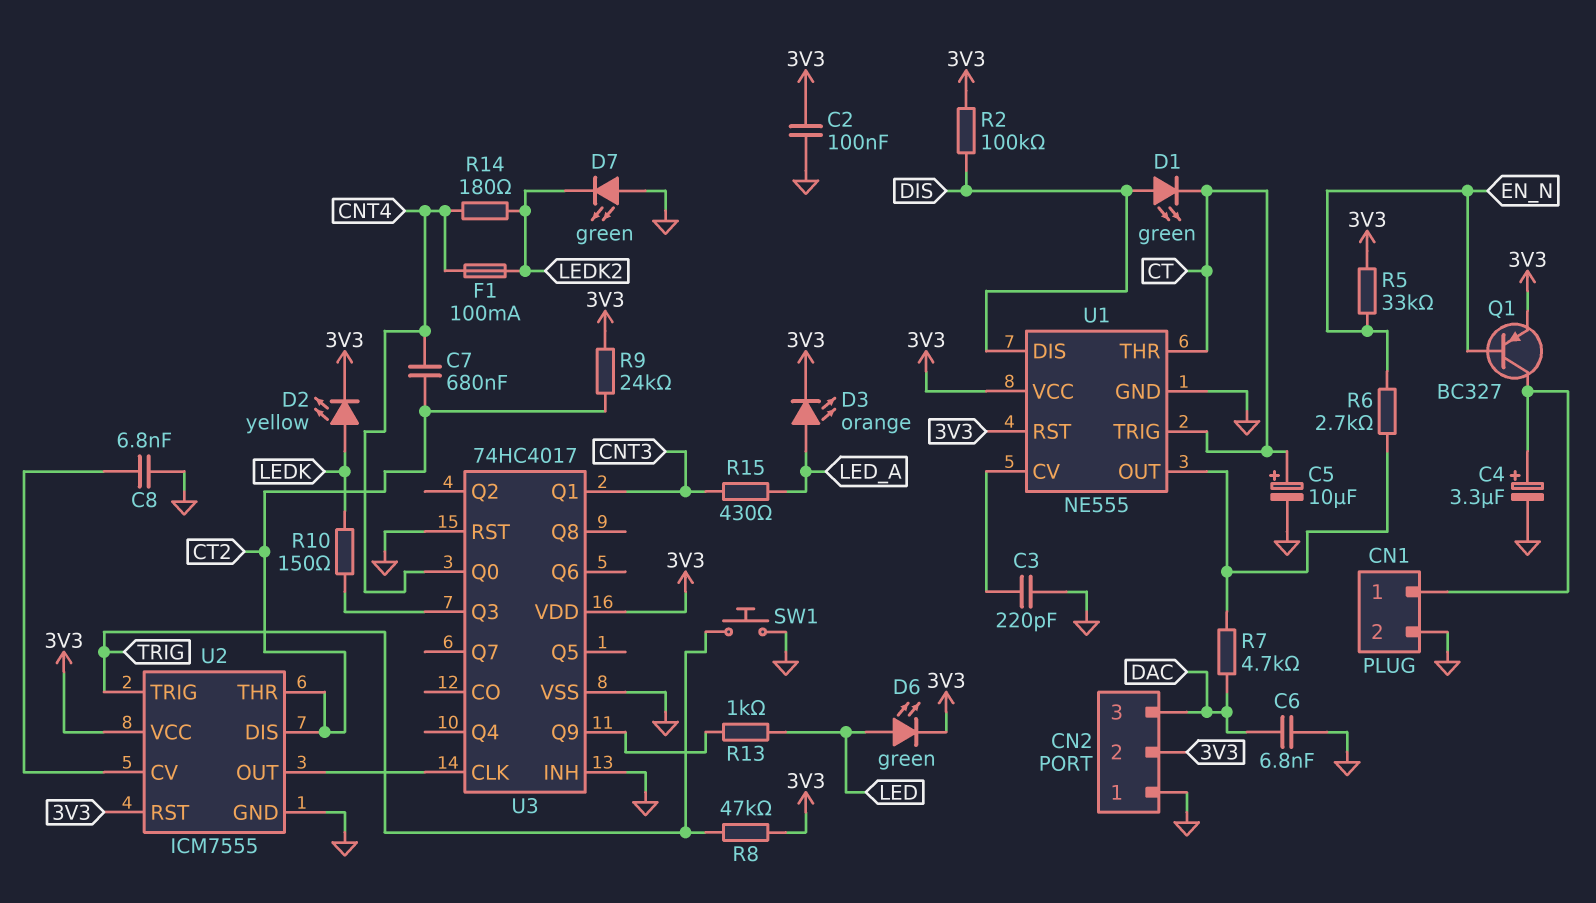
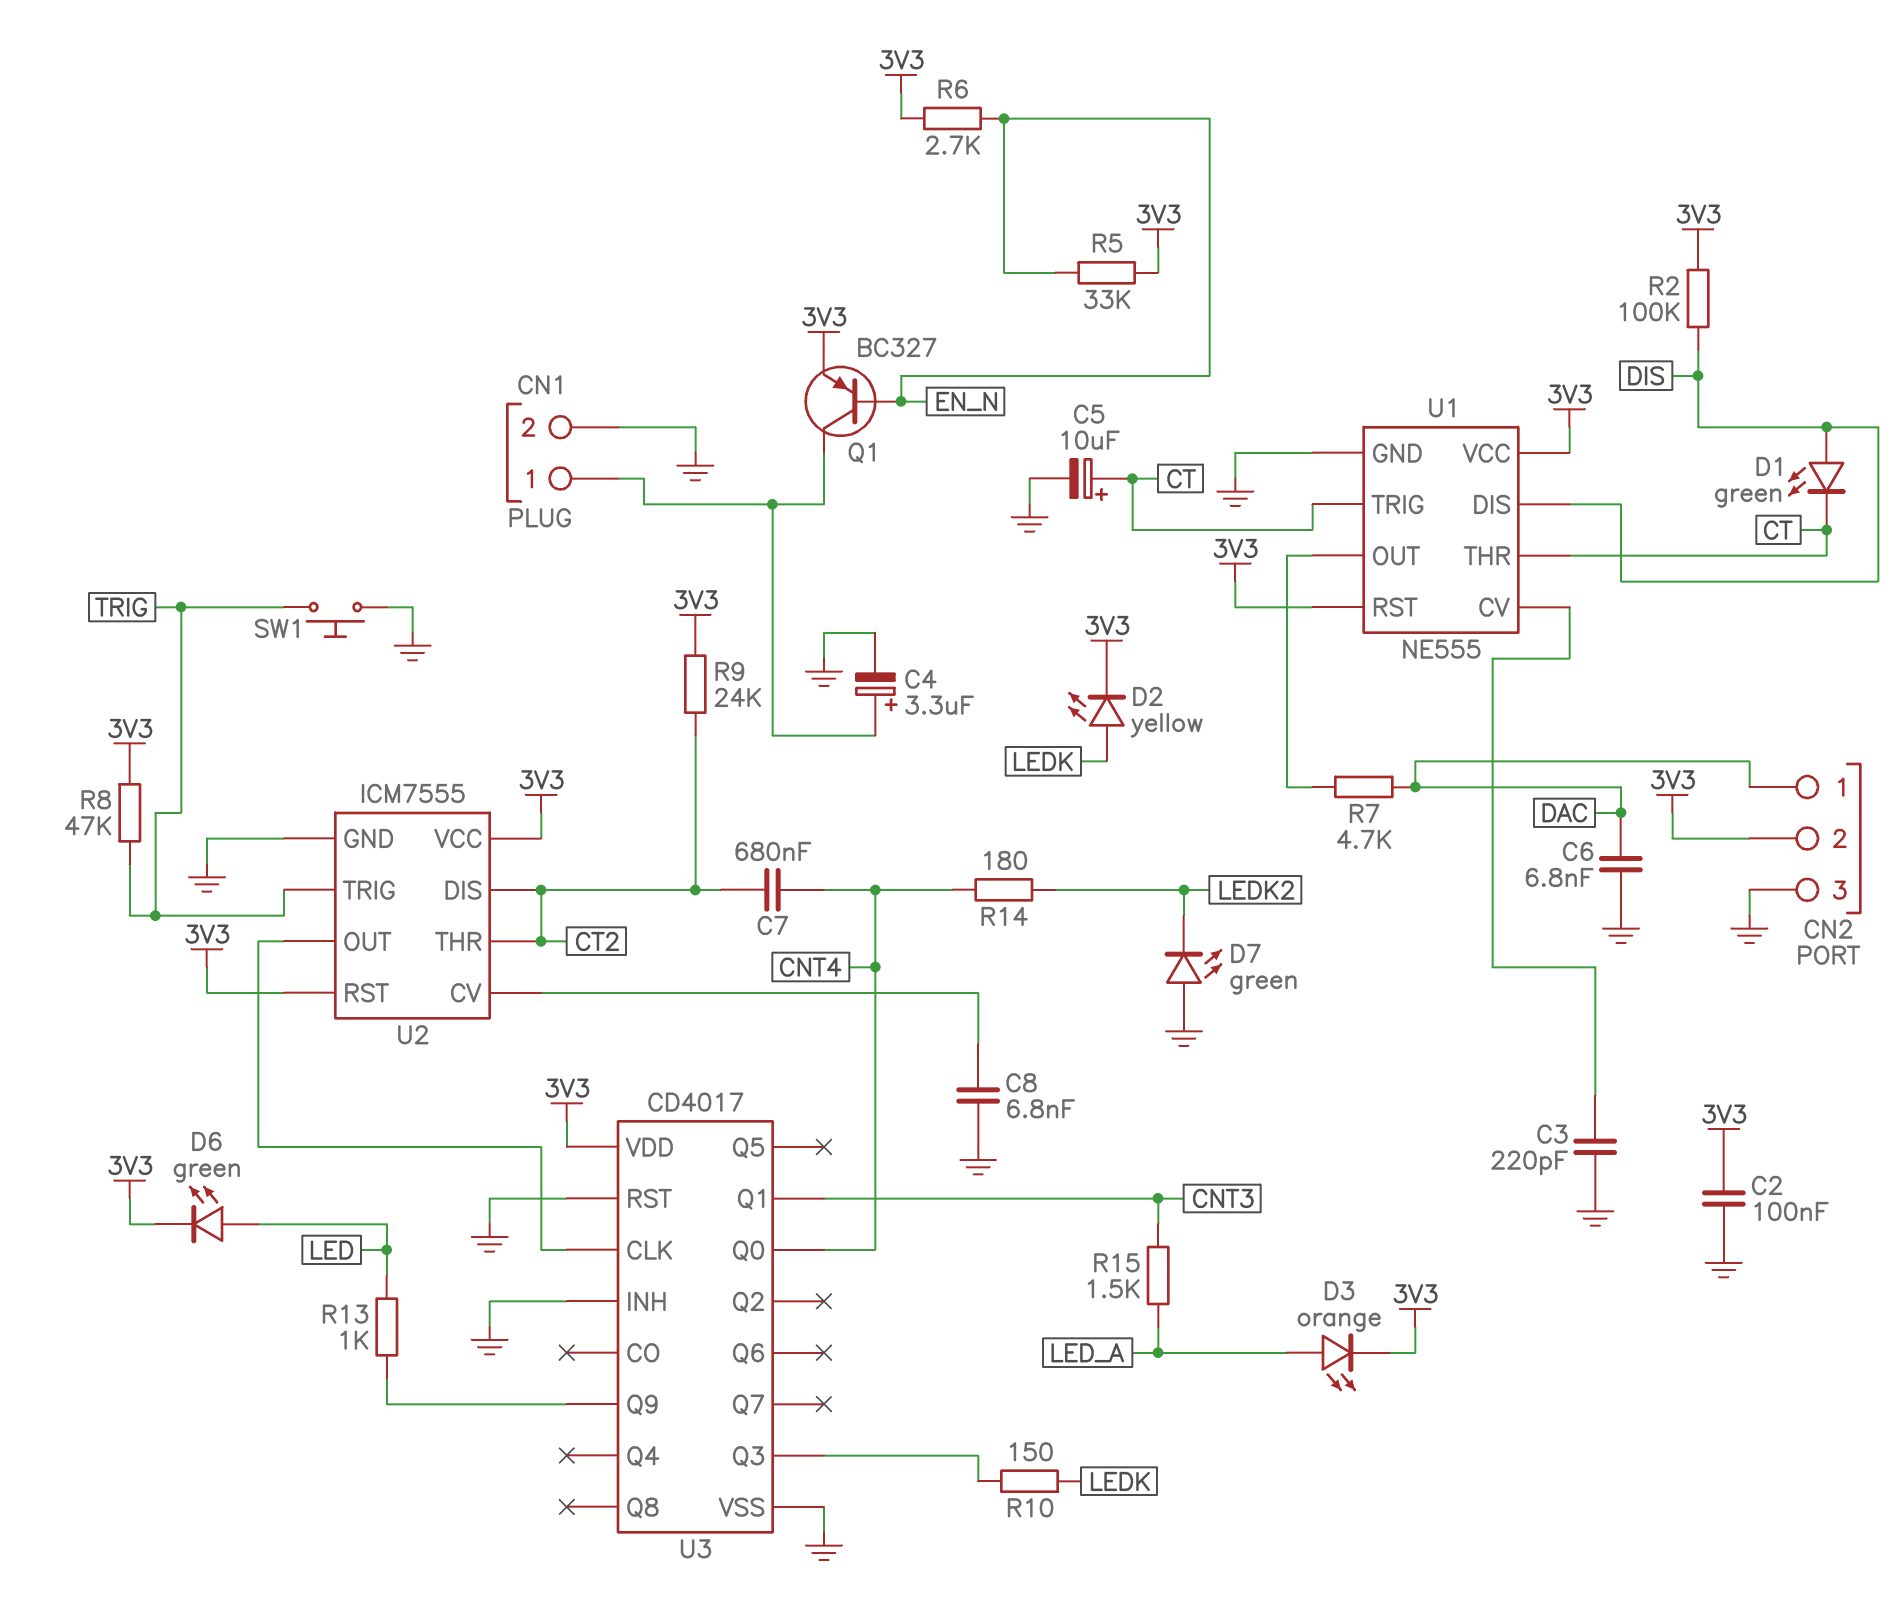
CN2 pin 1: GND -> DAC
CN2 pin 3: DAC -> GND
F1: 100mA (CNT4, LEDK2) -> none
R6: 2.7k (EN_N, U1/OUT) -> 2.7k (3V3, EN_N)
R15: 430 (CNT3, LED_A) -> 1.5k (CNT3, LED_A)
U3: 74HC4017 -> CD4017

